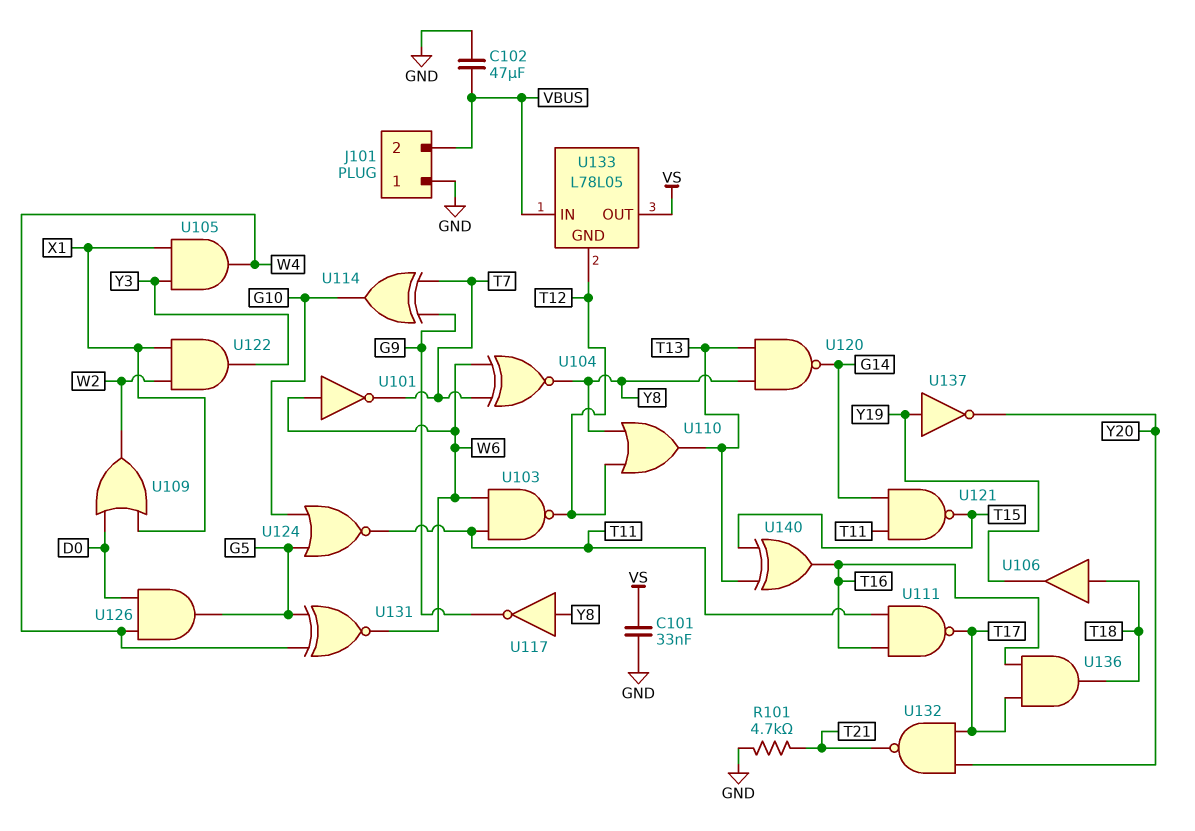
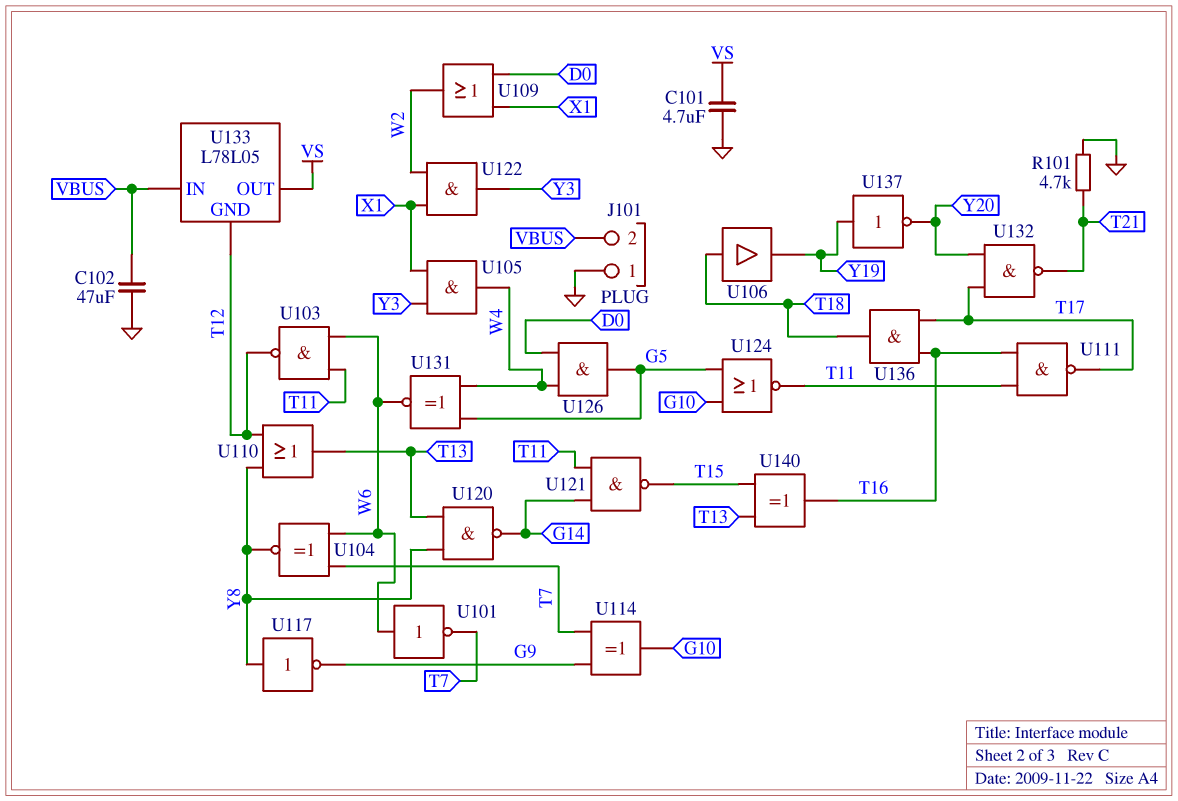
C101: 33nF (GND, VS) -> 4.7uF (GND, VS)

